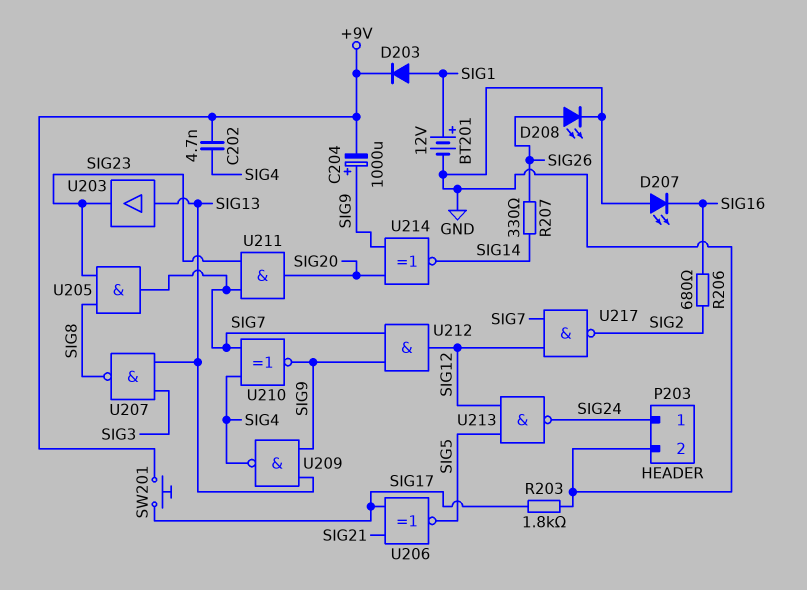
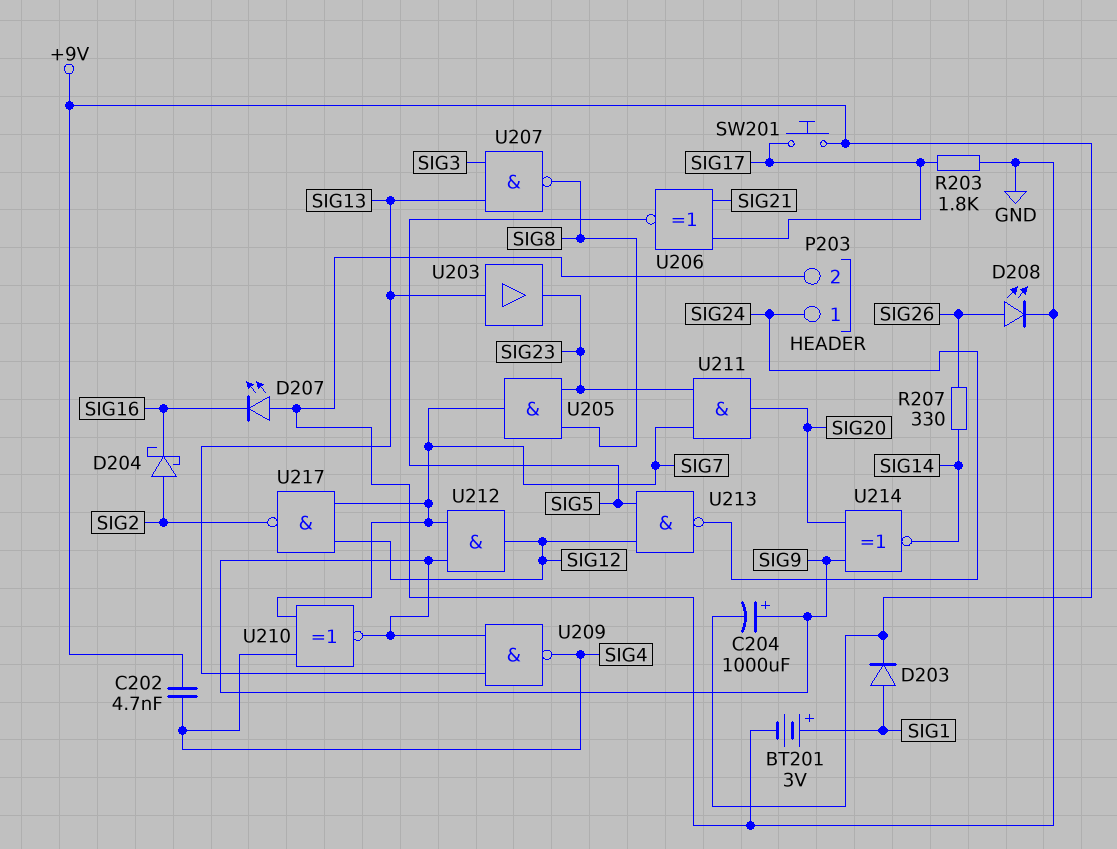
BT201: 12V (plus SIG1, minus GND) -> 3V (plus SIG1, minus GND)
D204: none -> schottky (A SIG2, K SIG16)
R206: 680 (SIG2, SIG16) -> none

